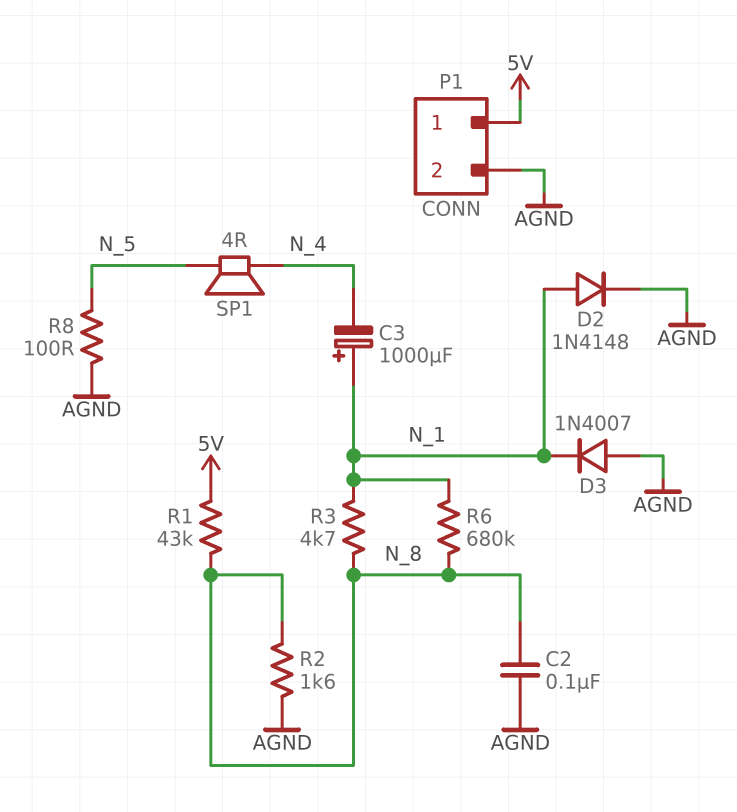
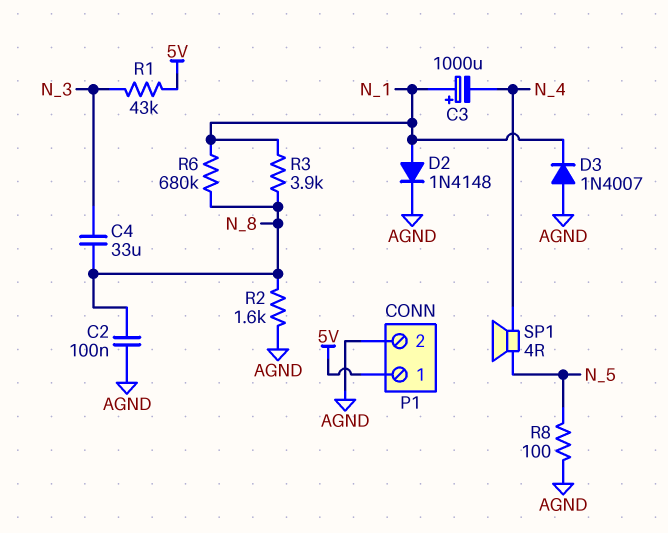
C4: none -> 33uF (N_3, N_8)
R1: 43k (5V, N_8) -> 43k (5V, N_3)
R3: 4.7k (N_1, N_8) -> 3.9k (N_1, N_8)

